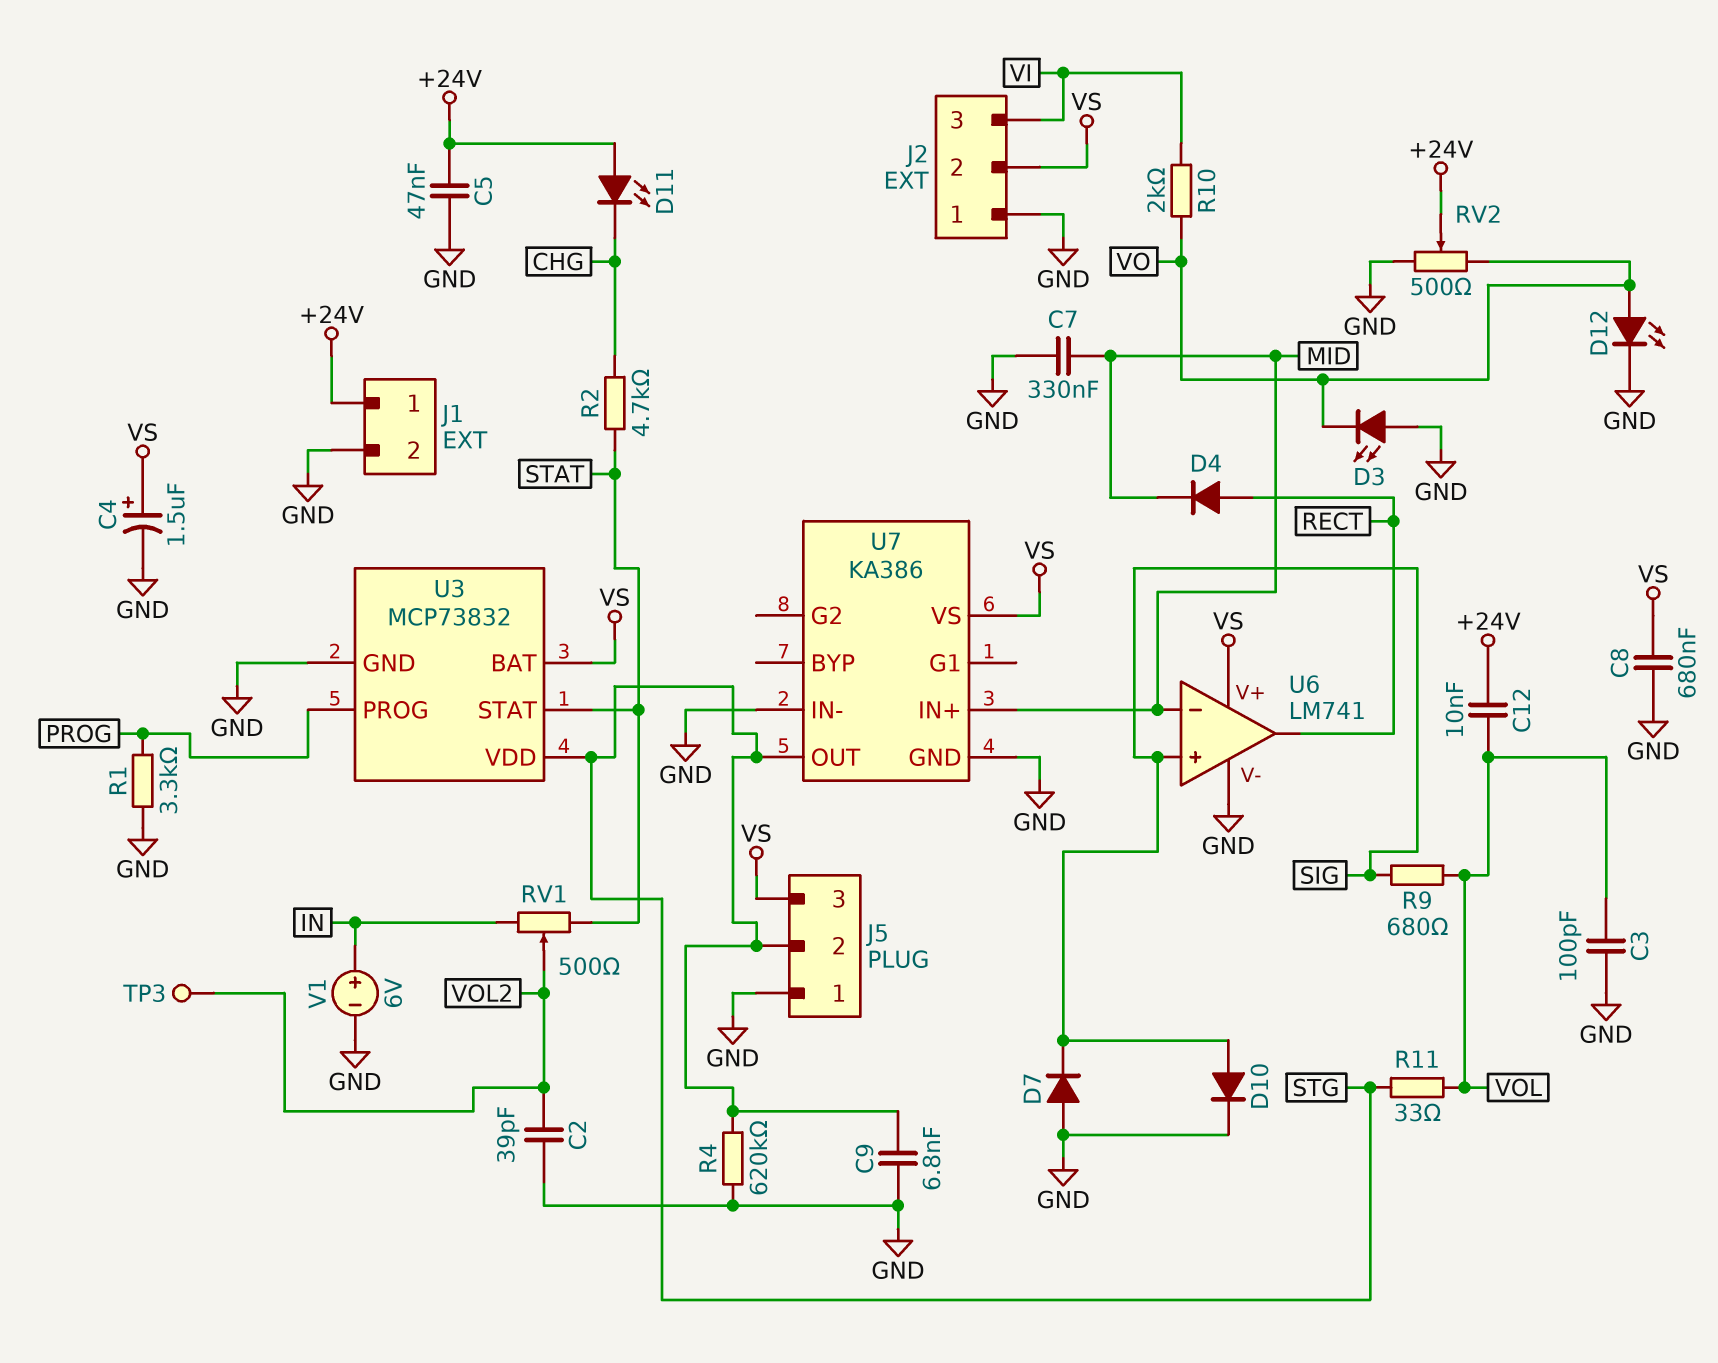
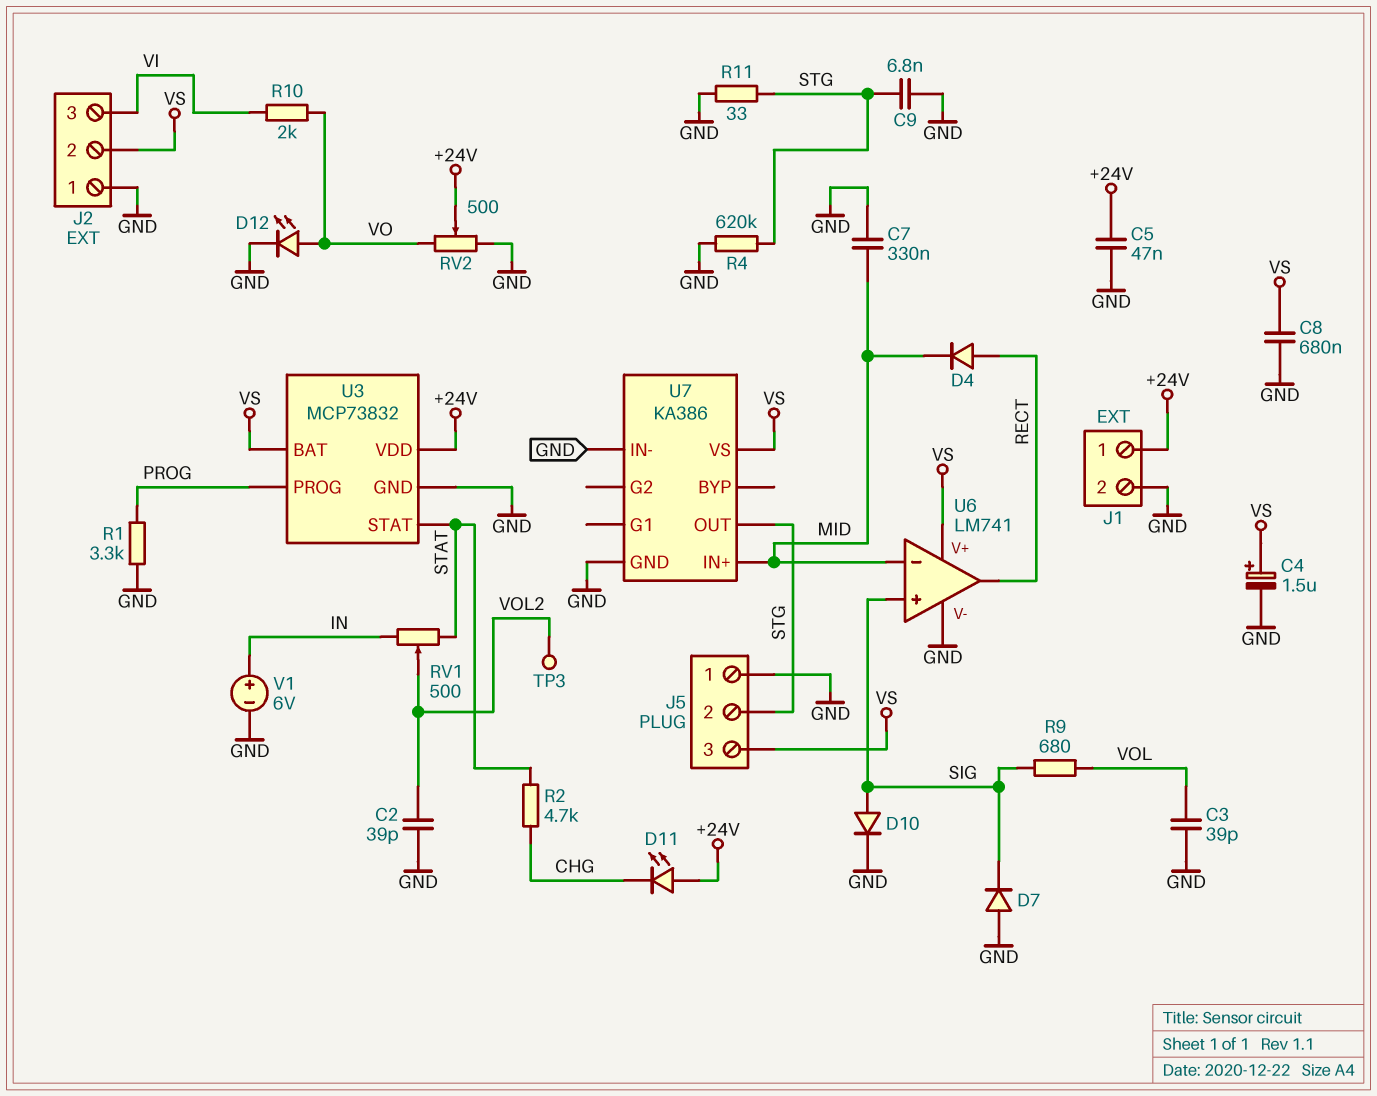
C3: 100pF (GND, VOL) -> 39pF (GND, VOL)
C12: 10nF (+24V, VOL) -> none
D3: LED (A GND, K VO) -> none
R11: 33 (STG, VOL) -> 33 (GND, STG)
U3 pin VDD: STG -> +24V

